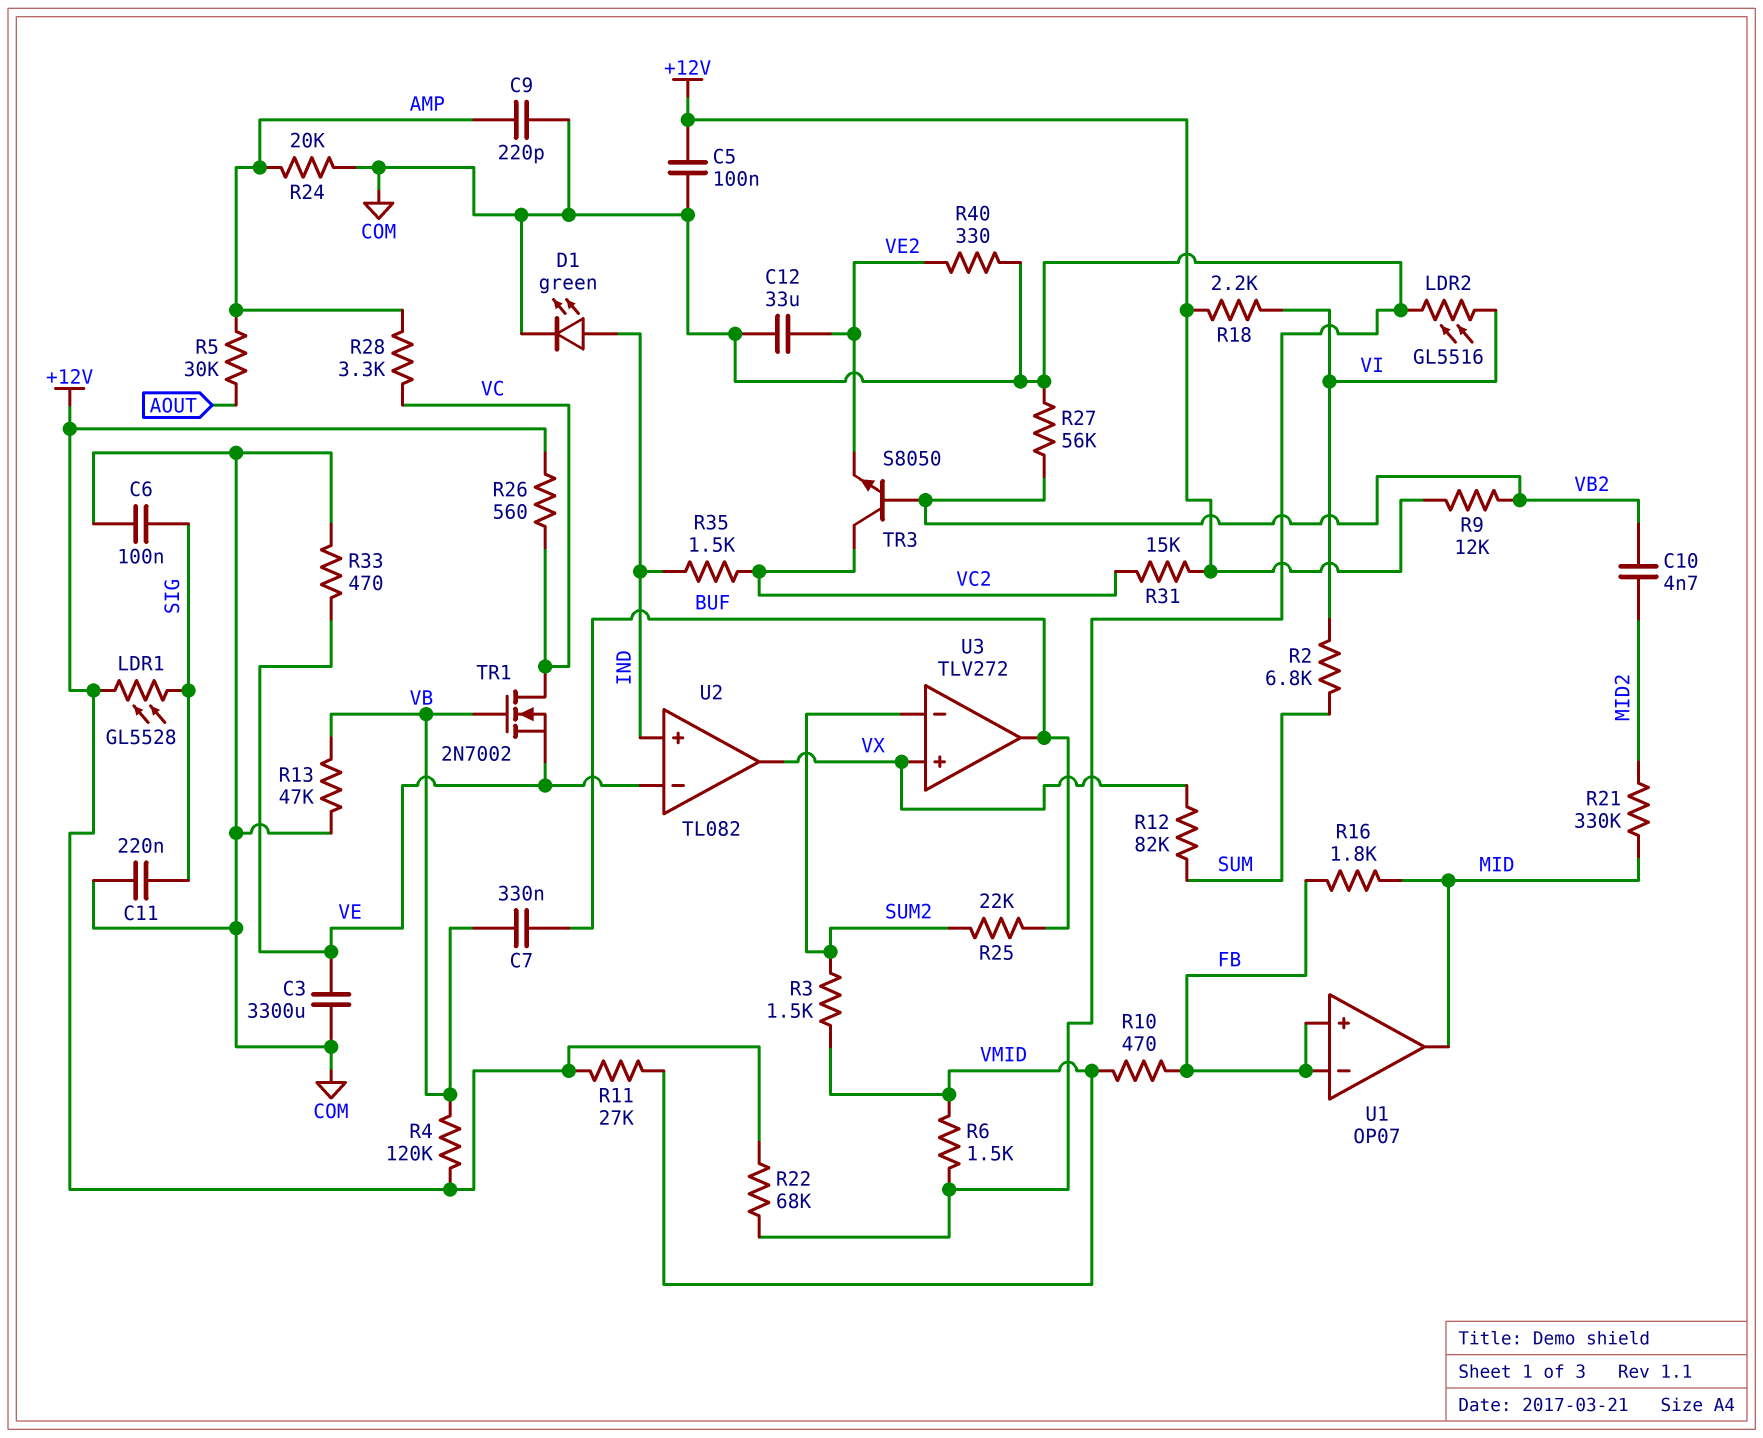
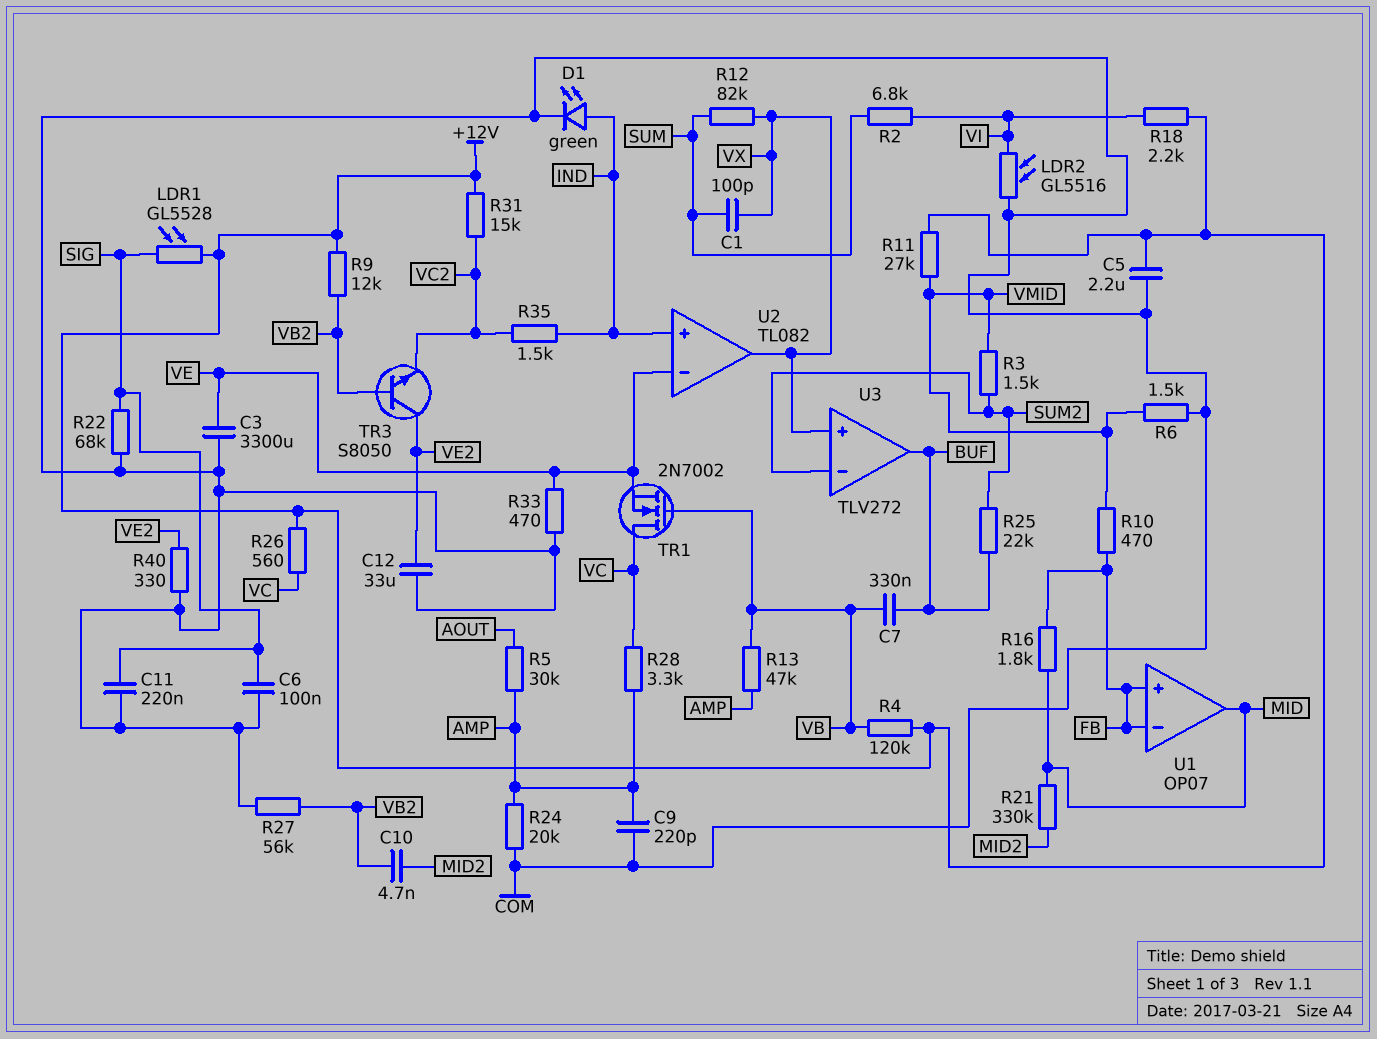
C1: none -> 100pF (SUM, VX)
C5: 100nF (+12V, COM) -> 2.2uF (+12V, COM)
R13: 47k (COM, VB) -> 47k (AMP, VB)
R22: 68k (+12V, COM) -> 68k (COM, SIG)
TR3: NPN S8050 (B VB2, C VC2, E VE2) -> NPN S8050 (B VB2, C VE2, E VC2)

